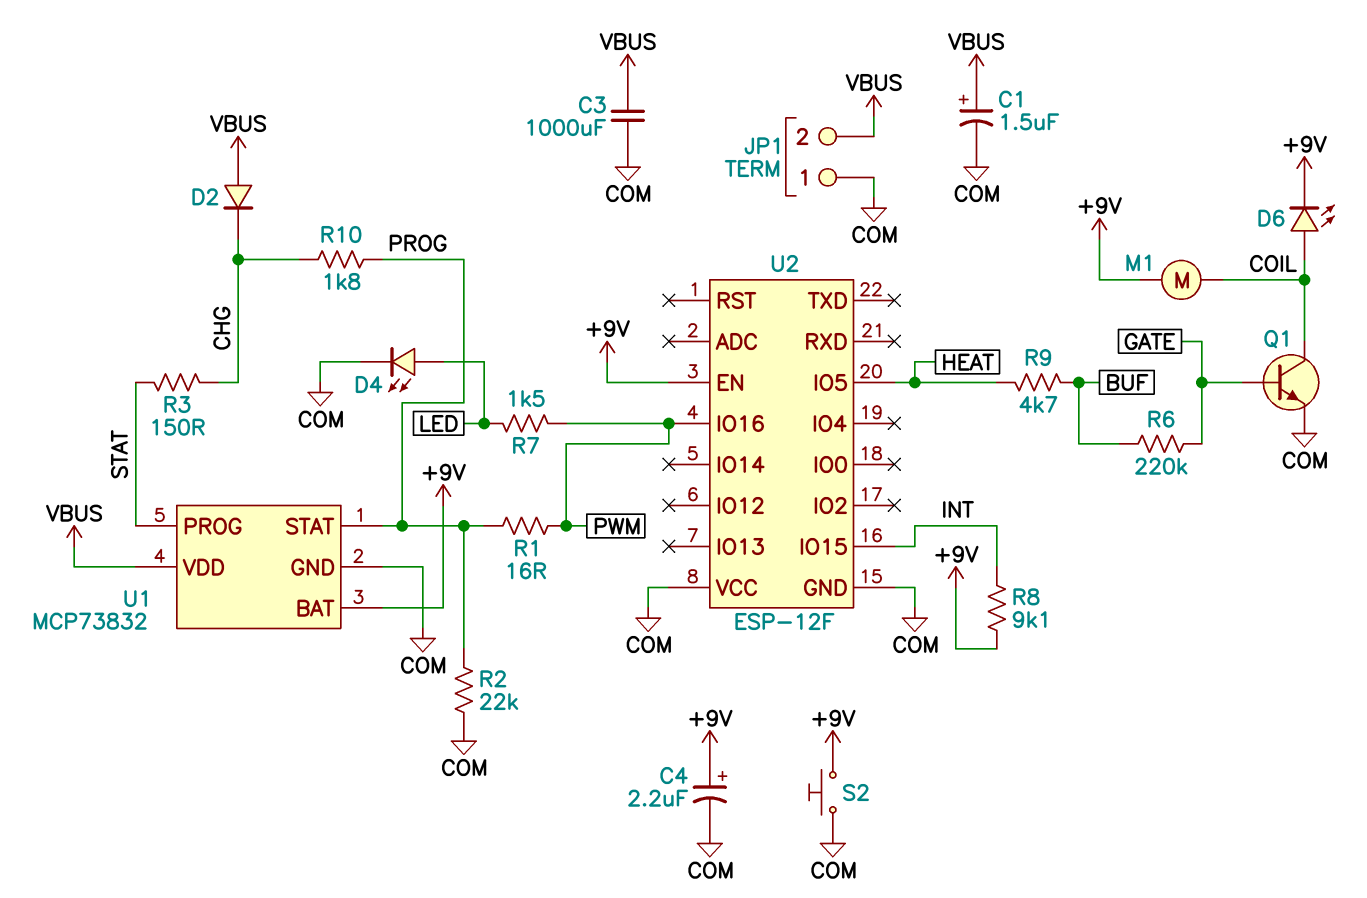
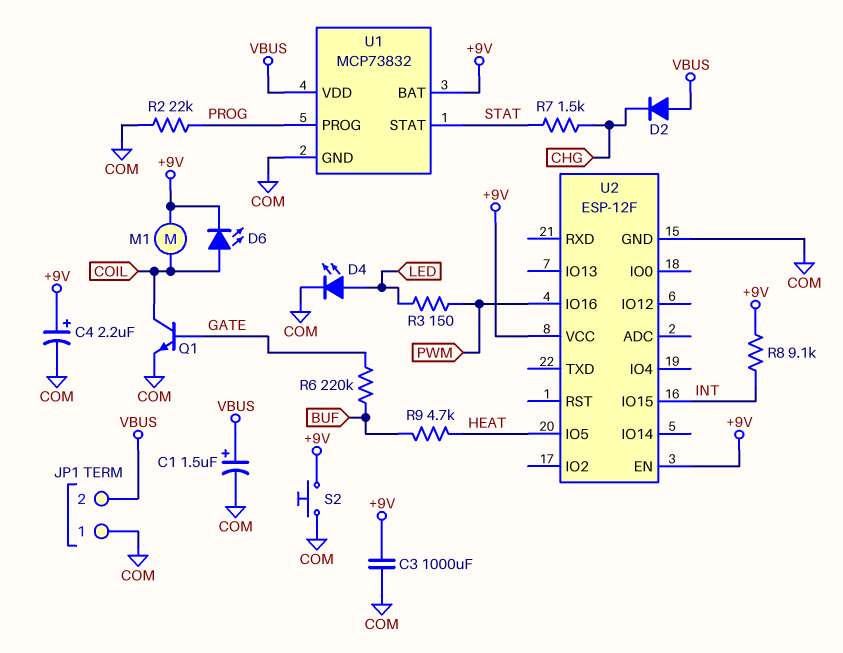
C3: 1000uF (COM, VBUS) -> 1000uF (+9V, COM)
R1: 16 (PROG, PWM) -> none
R3: 150 (CHG, STAT) -> 150 (LED, PWM)
R7: 1.5k (LED, PWM) -> 1.5k (CHG, STAT)
R10: 1.8k (CHG, PROG) -> none
U1 pin PROG: STAT -> PROG
U1 pin STAT: PROG -> STAT
U2 pin VCC: COM -> +9V

